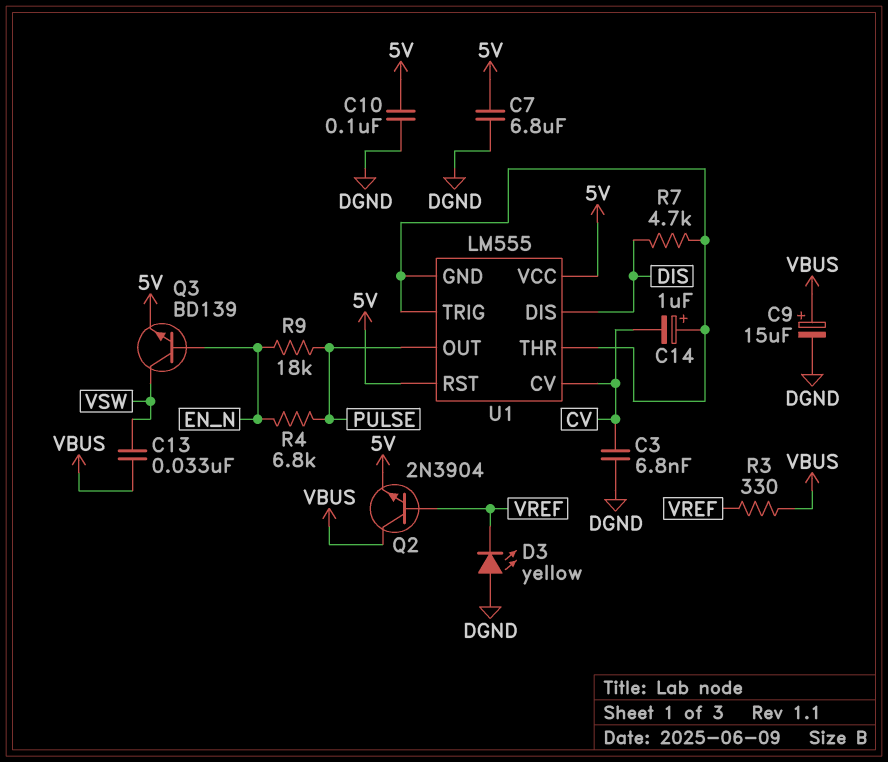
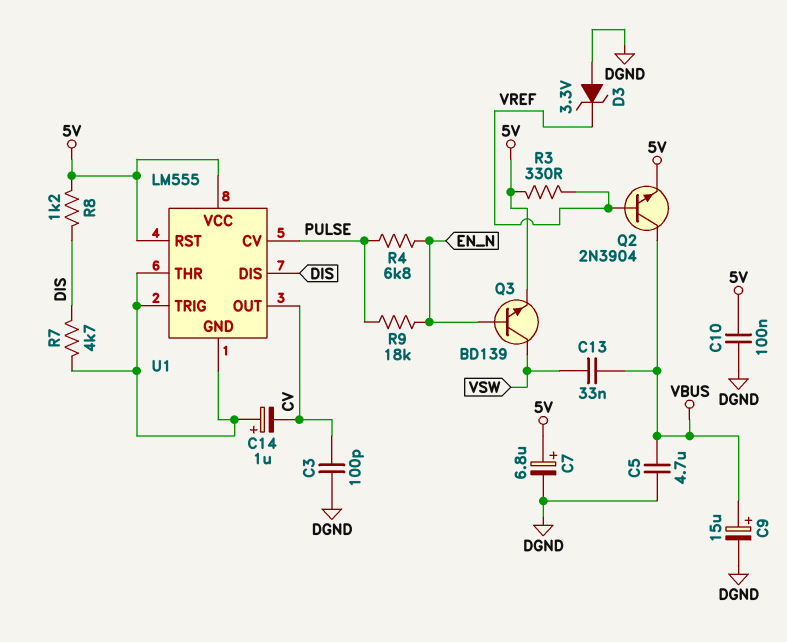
C3: 6.8nF (CV, DGND) -> 100pF (CV, DGND)
C5: none -> 4.7uF (DGND, VBUS)
C7: 6.8uF (5V, DGND) -> 6.8uF (plus 5V, minus DGND)
D3: LED yellow (A DGND, K VREF) -> zener 3.3V (A DGND, K VREF)
R3: 330 (VBUS, VREF) -> 330 (5V, VREF)
R8: none -> 1.2k (5V, DIS)
U1 pin CV: CV -> PULSE
U1 pin OUT: PULSE -> CV

